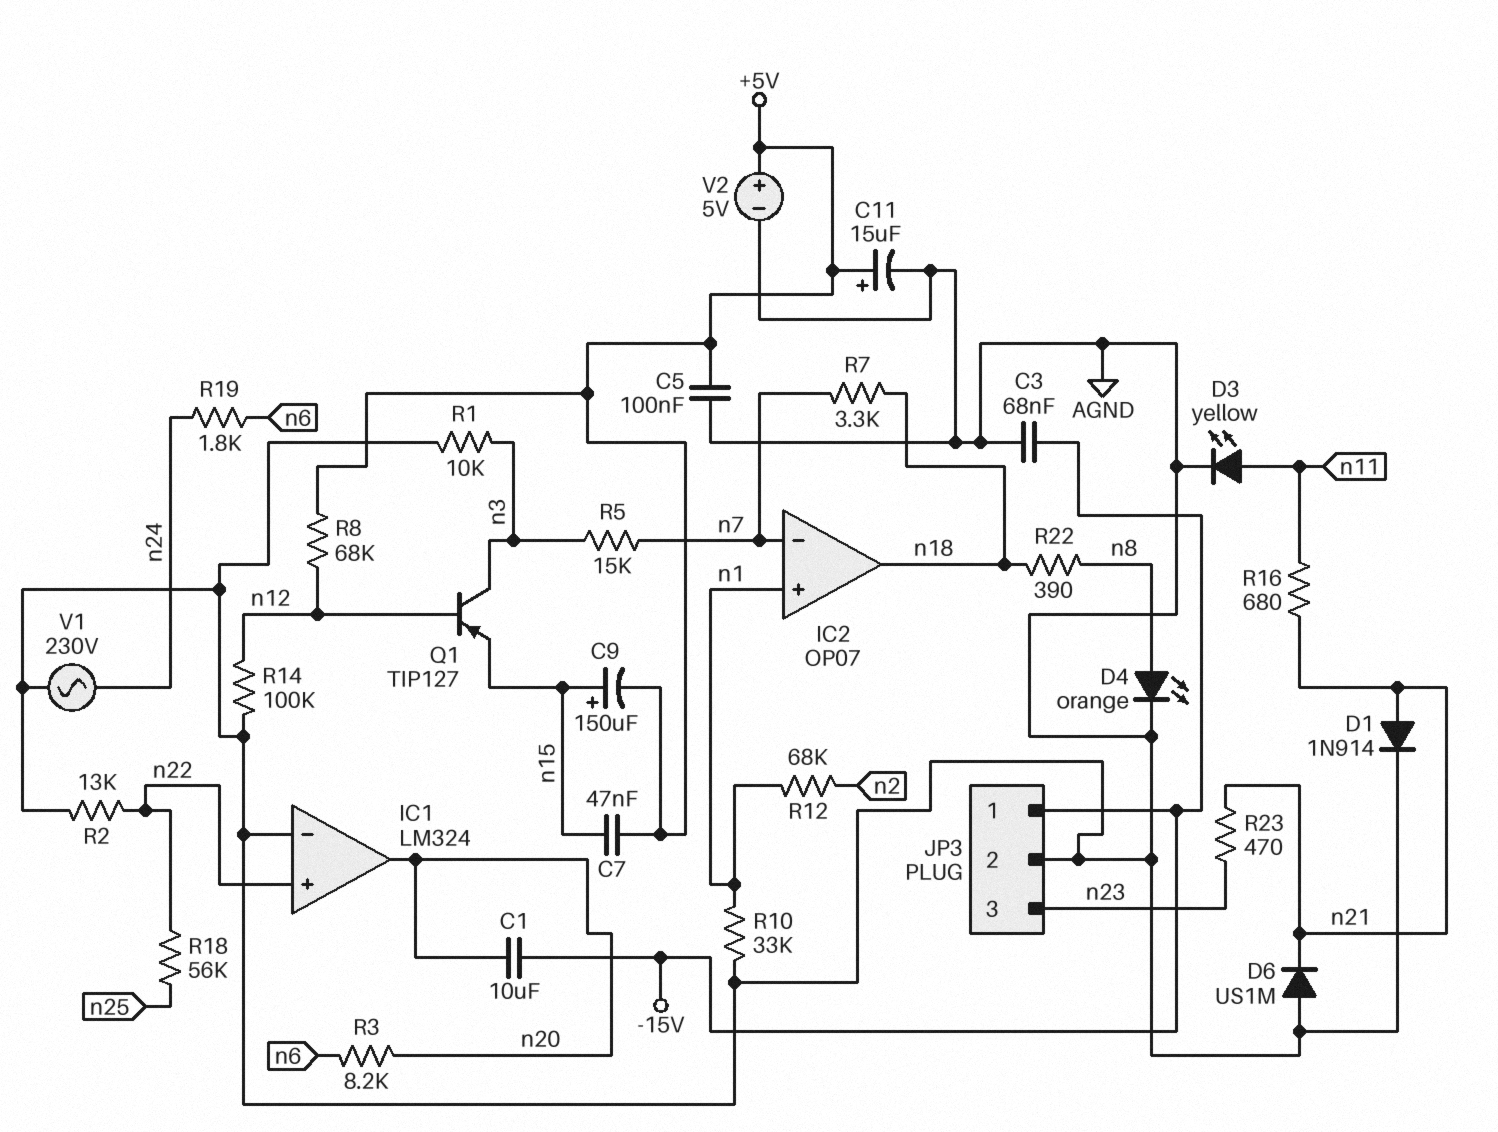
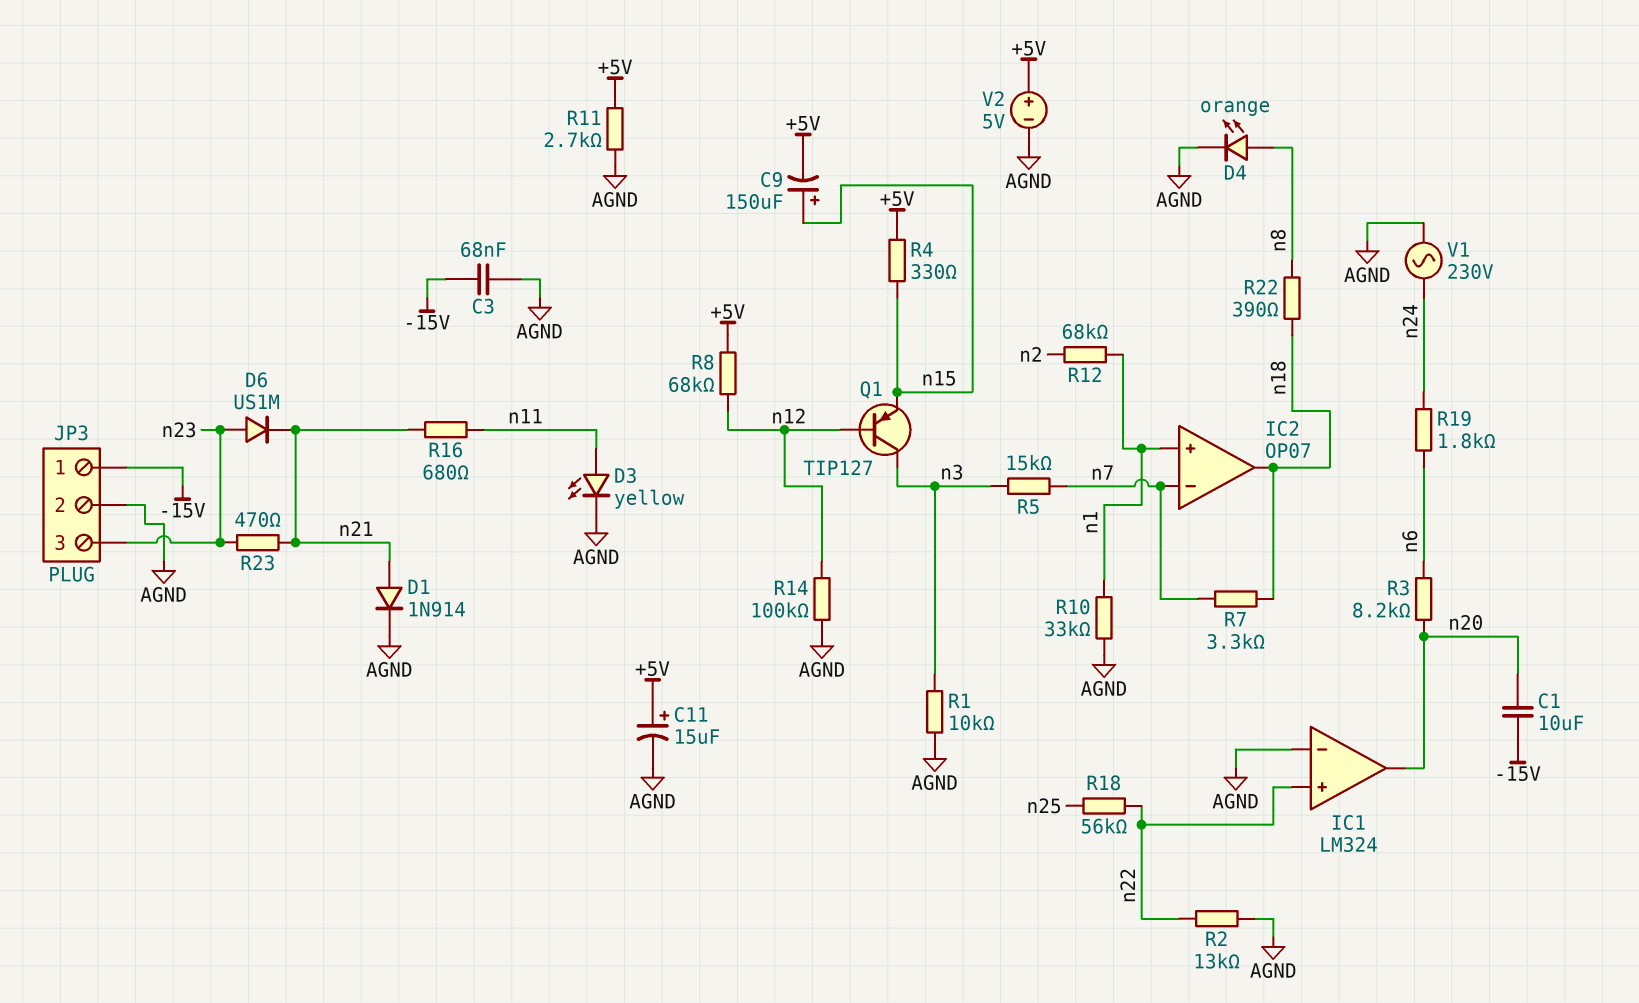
C5: 100nF (+5V, AGND) -> none
C7: 47nF (+5V, n15) -> none
D6: diode US1M (A AGND, K n21) -> diode US1M (A n23, K n21)
R4: none -> 330 (+5V, n15)
R11: none -> 2.7k (+5V, AGND)

